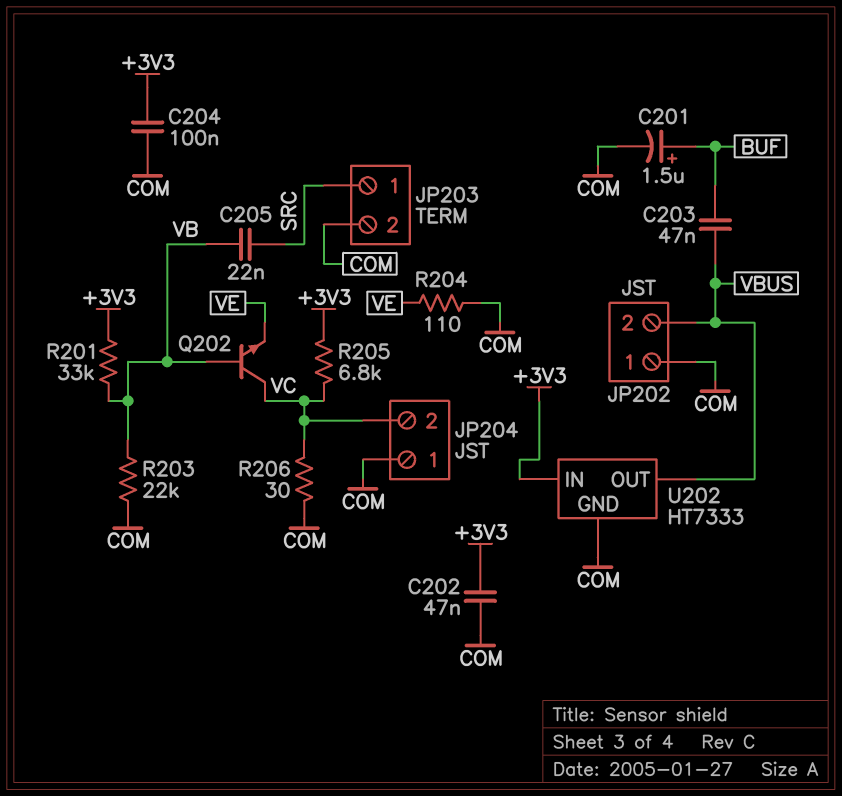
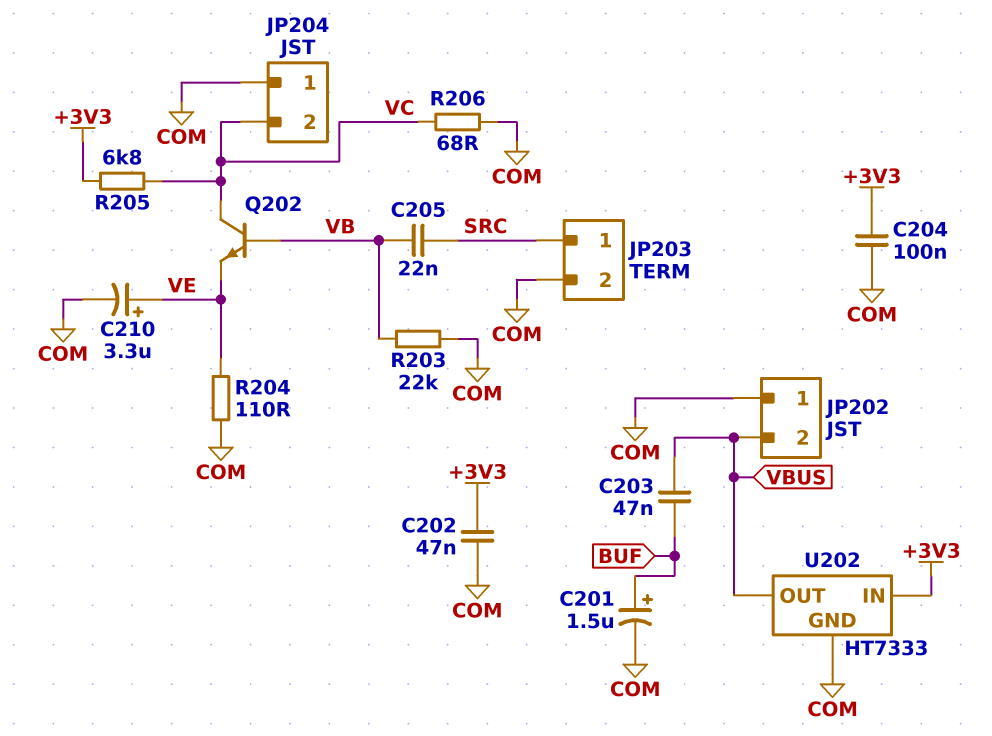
C210: none -> 3.3uF (plus VE, minus COM)
R201: 33k (+3V3, VB) -> none
R206: 30 (COM, VC) -> 68 (COM, VC)

